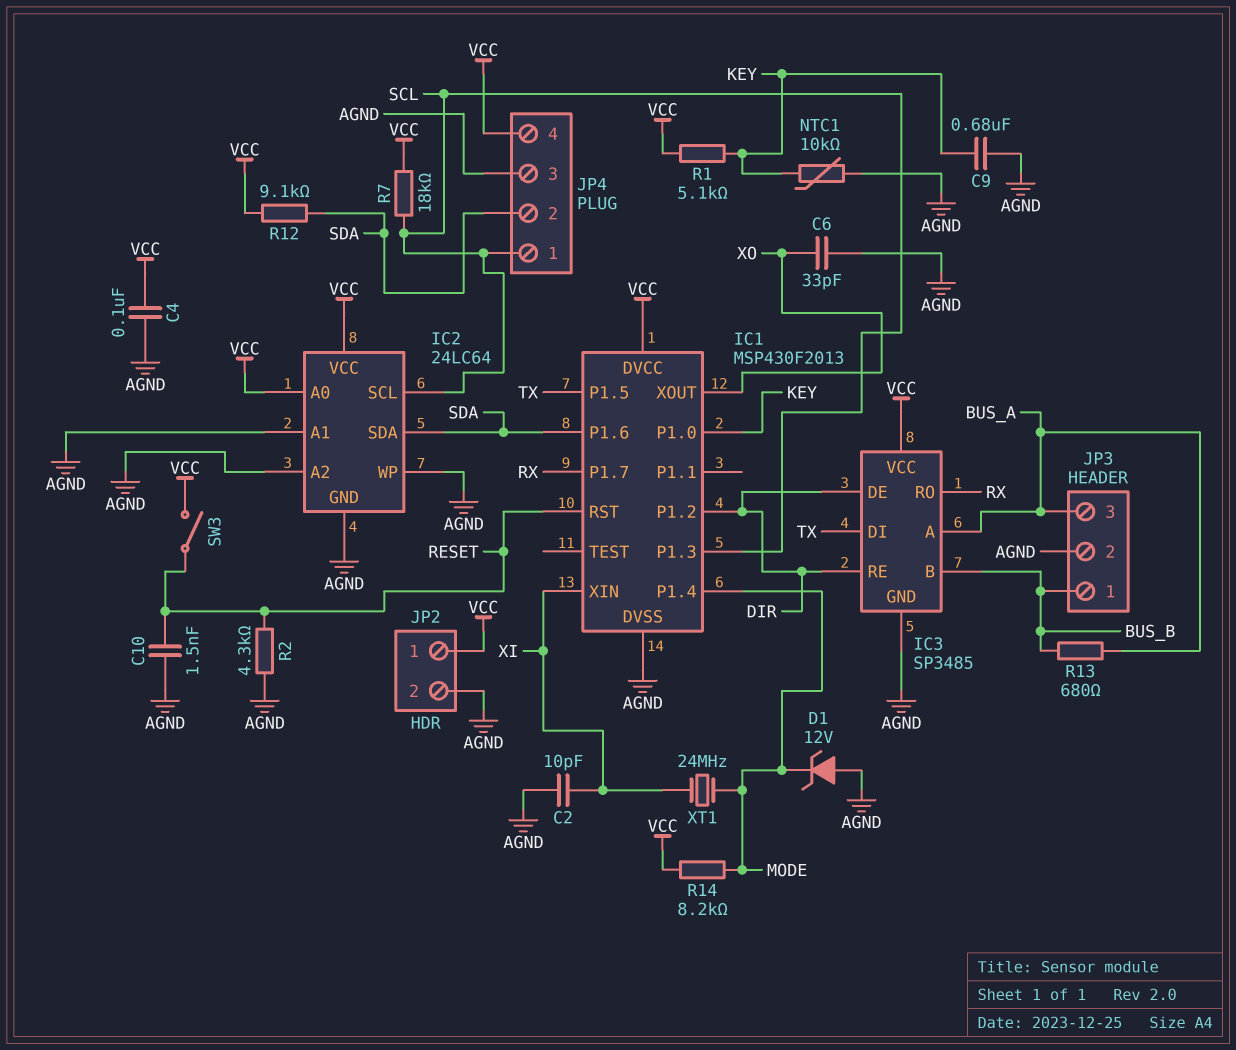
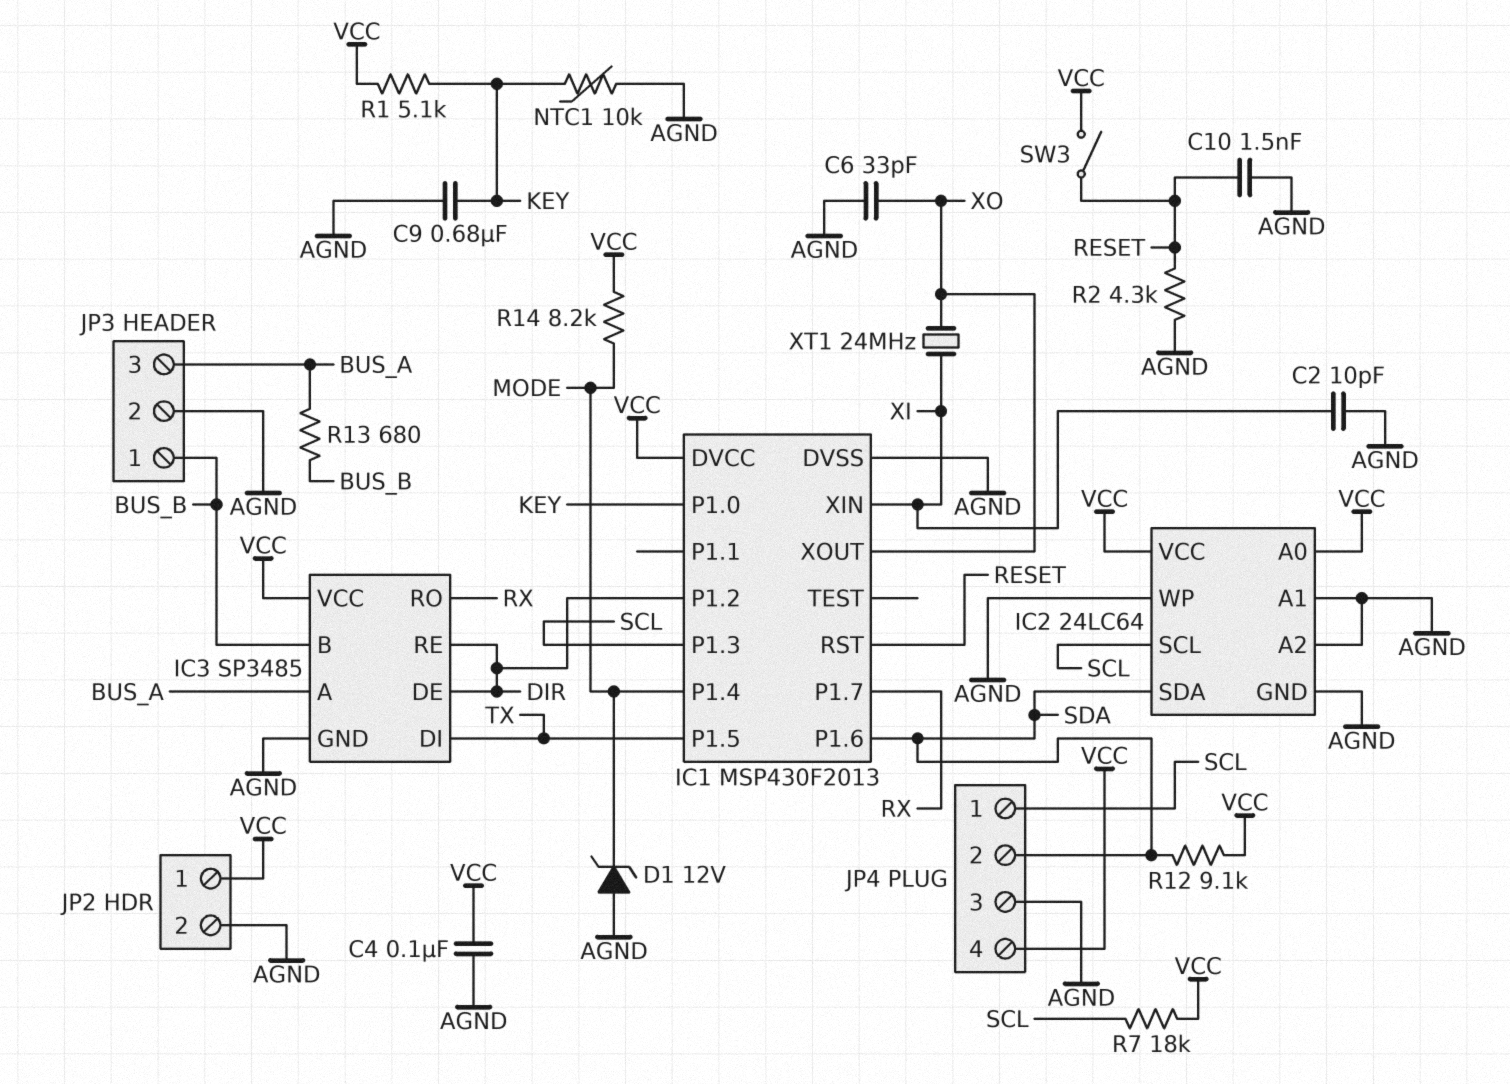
XT1: 24MHz (MODE, XI) -> 24MHz (XI, XO)

